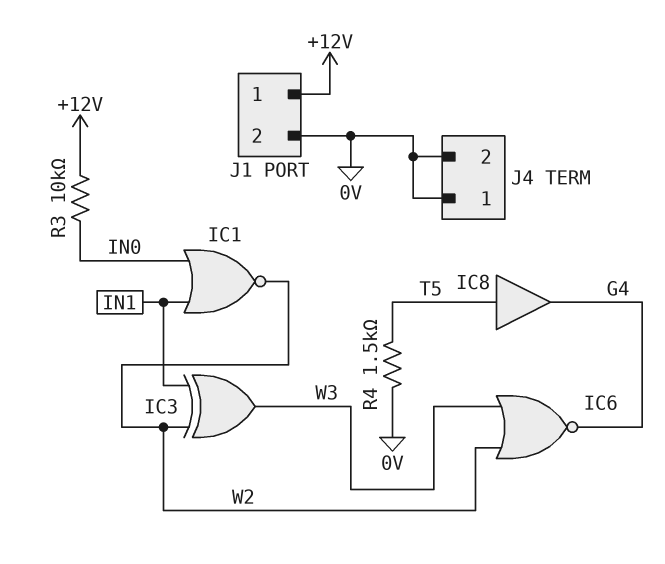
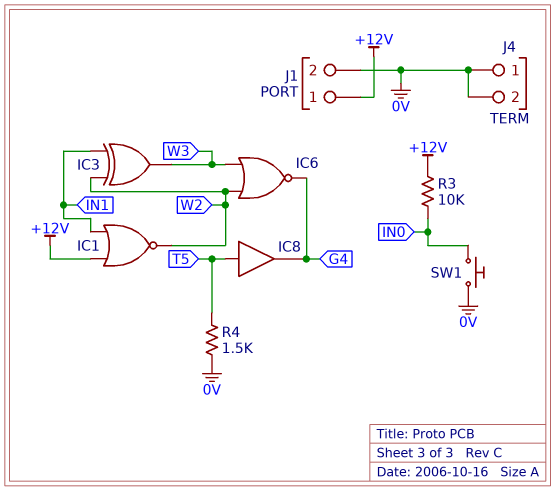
IC1: NOR (in IN0, in IN1, out W2) -> NOR (in +12V, in IN1, out W2)
SW1: none -> button (0V, IN0)

